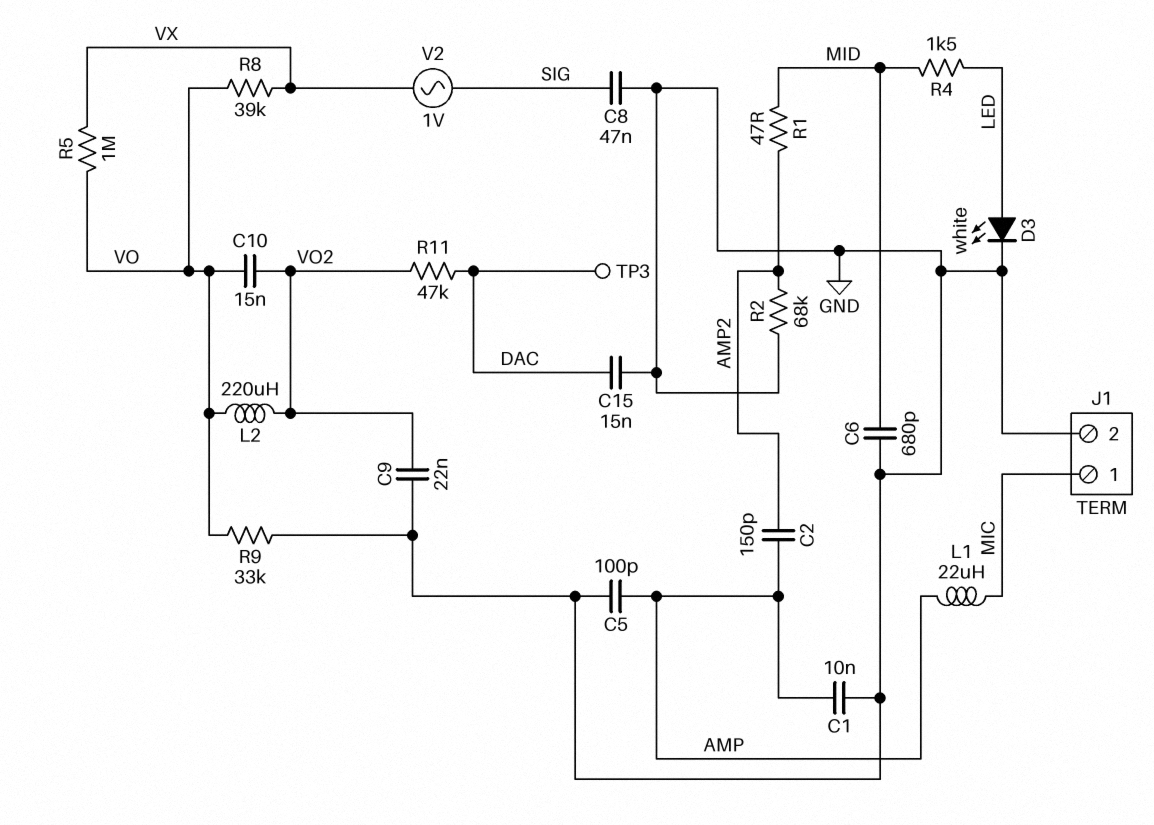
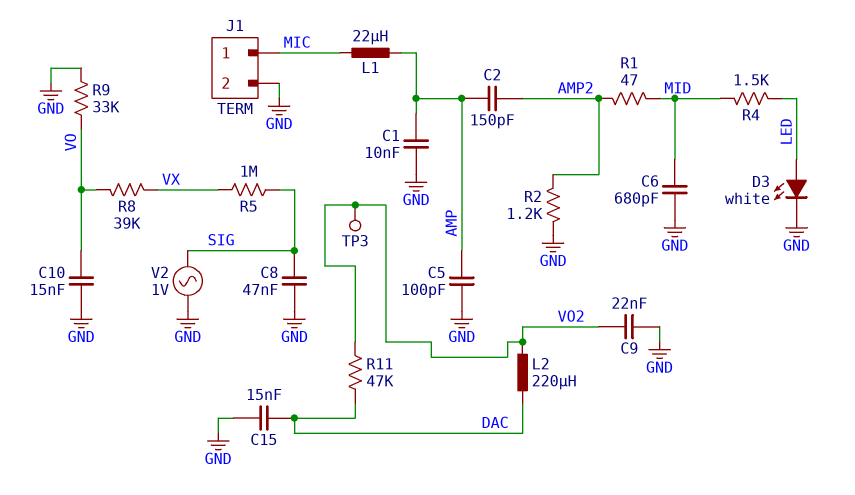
C10: 15nF (VO, VO2) -> 15nF (GND, VO)
L2: 220uH (VO, VO2) -> 220uH (DAC, VO2)
R2: 68k (AMP2, GND) -> 1.2k (AMP2, GND)
R5: 1M (VO, VX) -> 1M (SIG, VX)
TP3: test point (DAC) -> test point (VO2)
V2: AC 1V (SIG, VX) -> AC 1V (GND, SIG)

